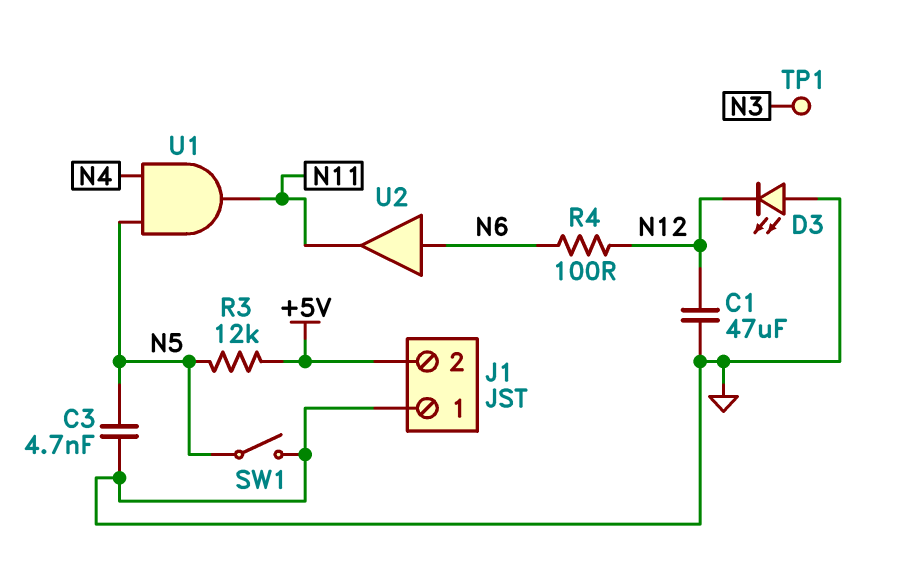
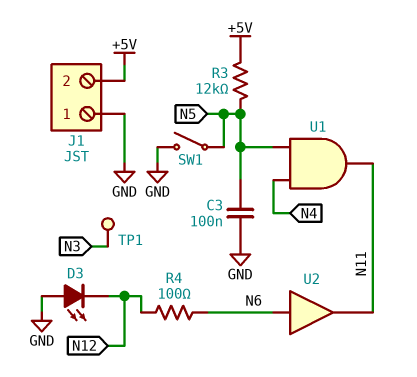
C1: 47uF (GND, N12) -> none
C3: 4.7nF (GND, N5) -> 100nF (GND, N5)

